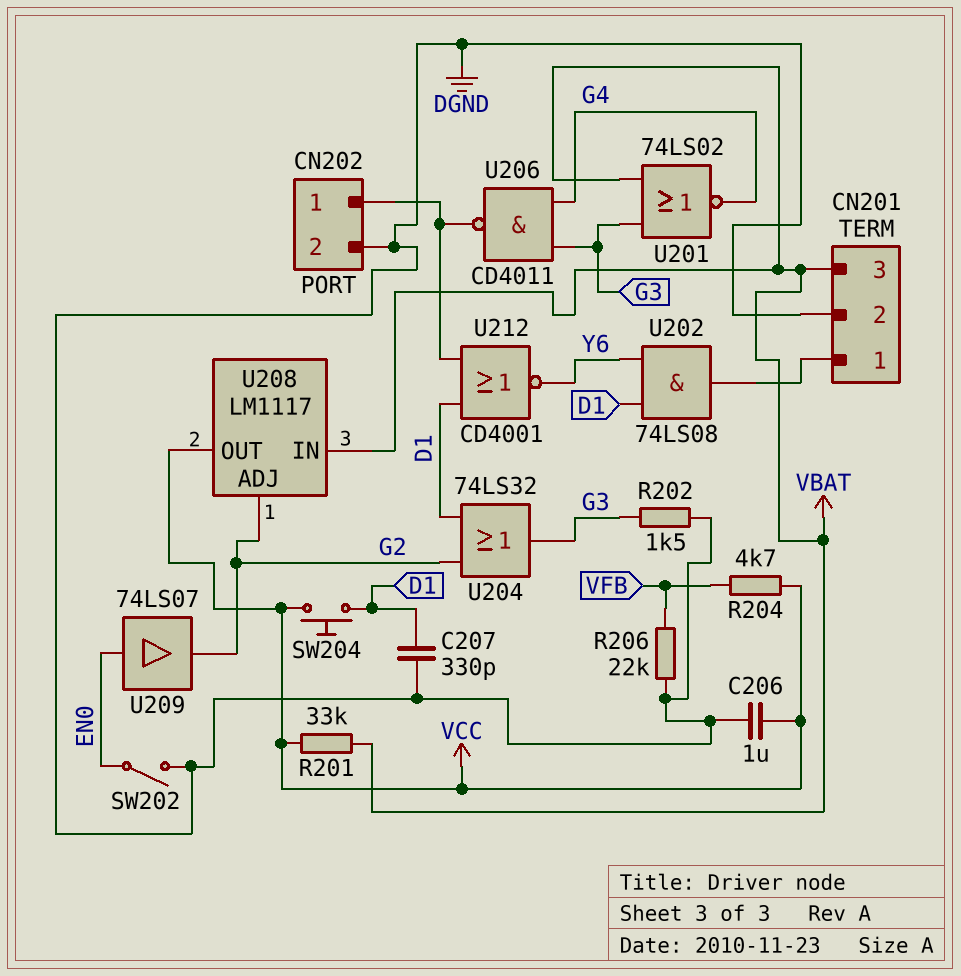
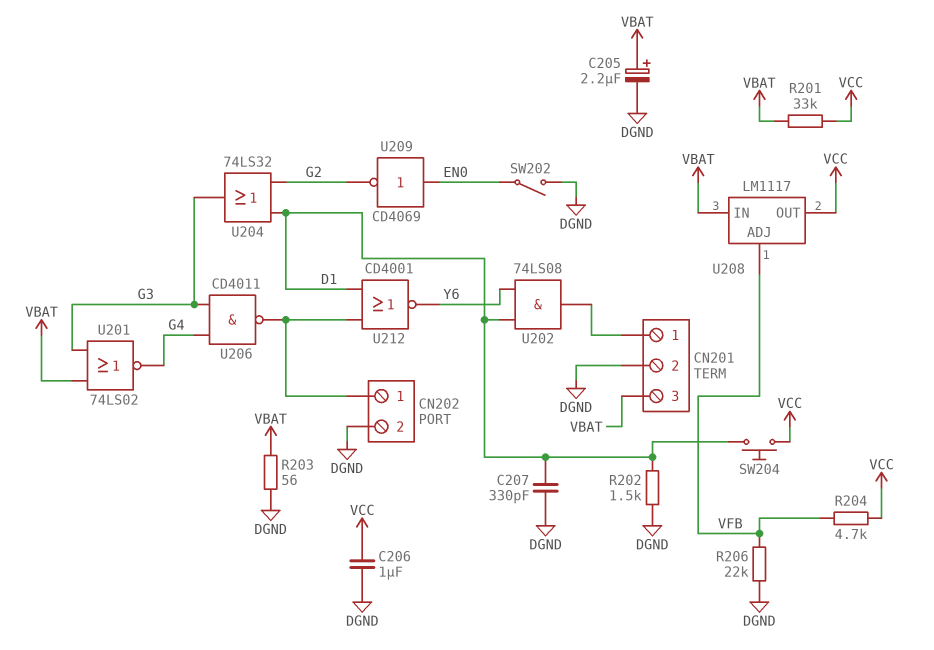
C205: none -> 2.2uF (plus VBAT, minus DGND)
R202: 1.5k (DGND, G3) -> 1.5k (D1, DGND)
R203: none -> 56 (DGND, VBAT)
U208 pin ADJ: G2 -> VFB
U209: buffer 74LS07 (in EN0, out G2) -> NOT CD4069 (in EN0, out G2)

